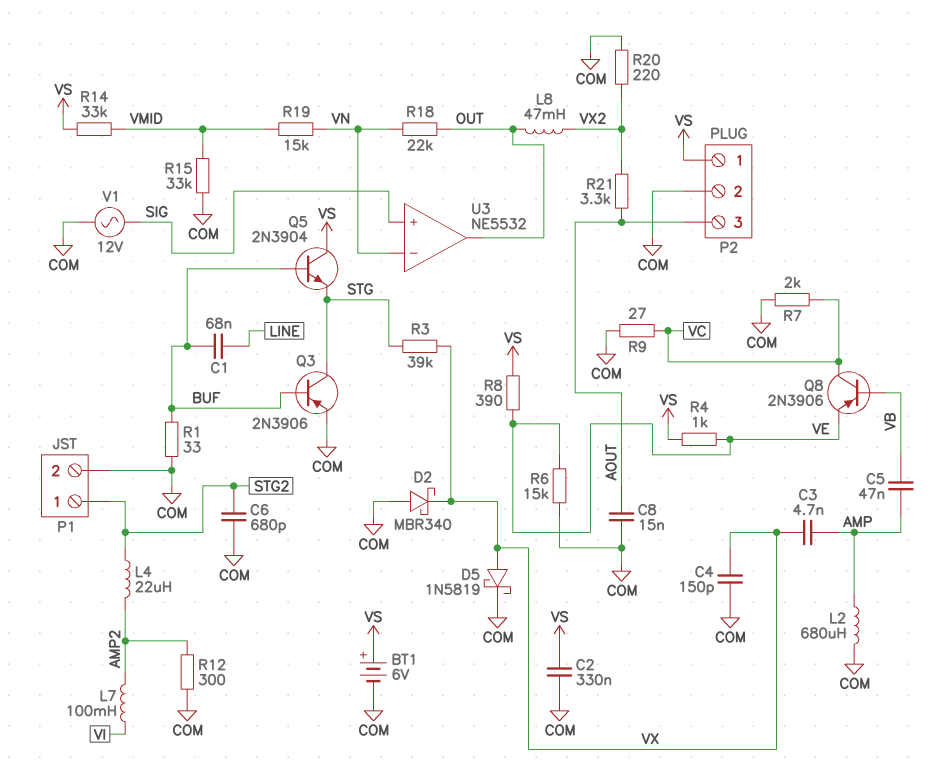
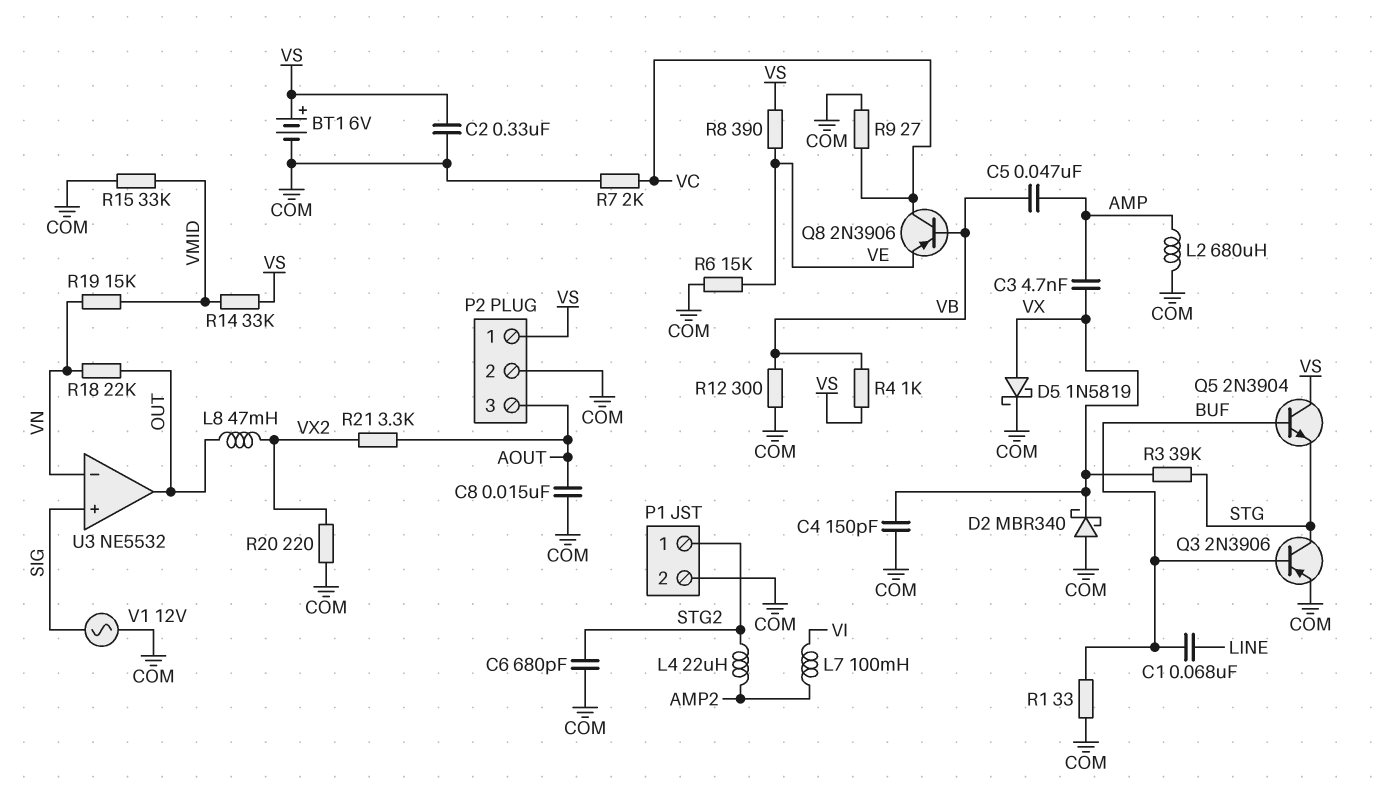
R4: 1k (VE, VS) -> 1k (VB, VS)
R12: 300 (AMP2, COM) -> 300 (COM, VB)

